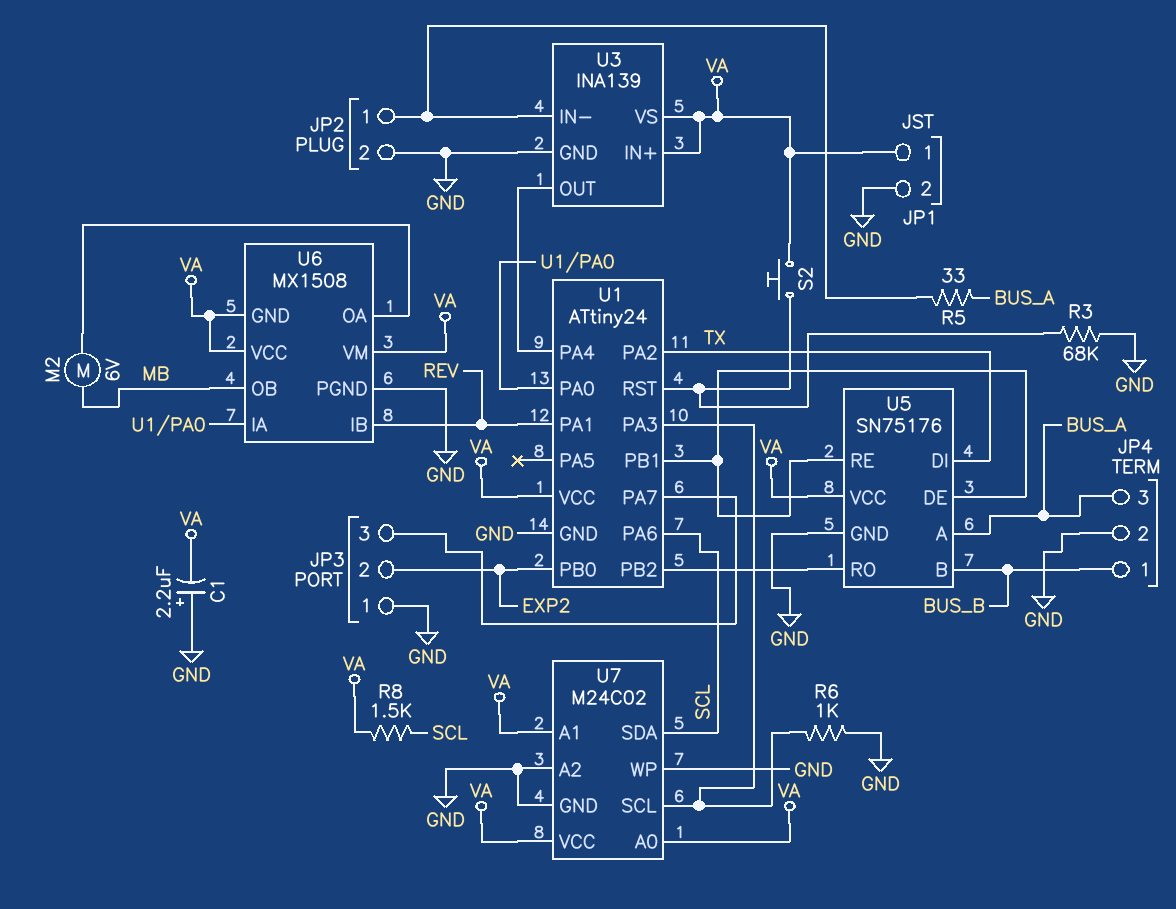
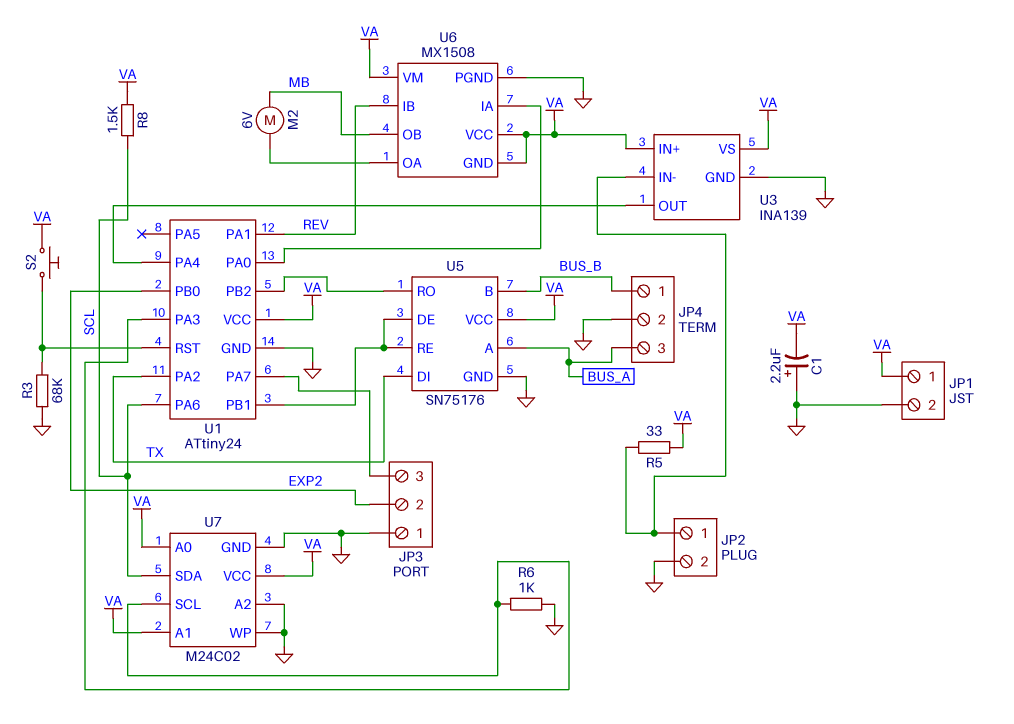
R5: 33 (BUS_A, JP2/1) -> 33 (JP2/1, VA)

